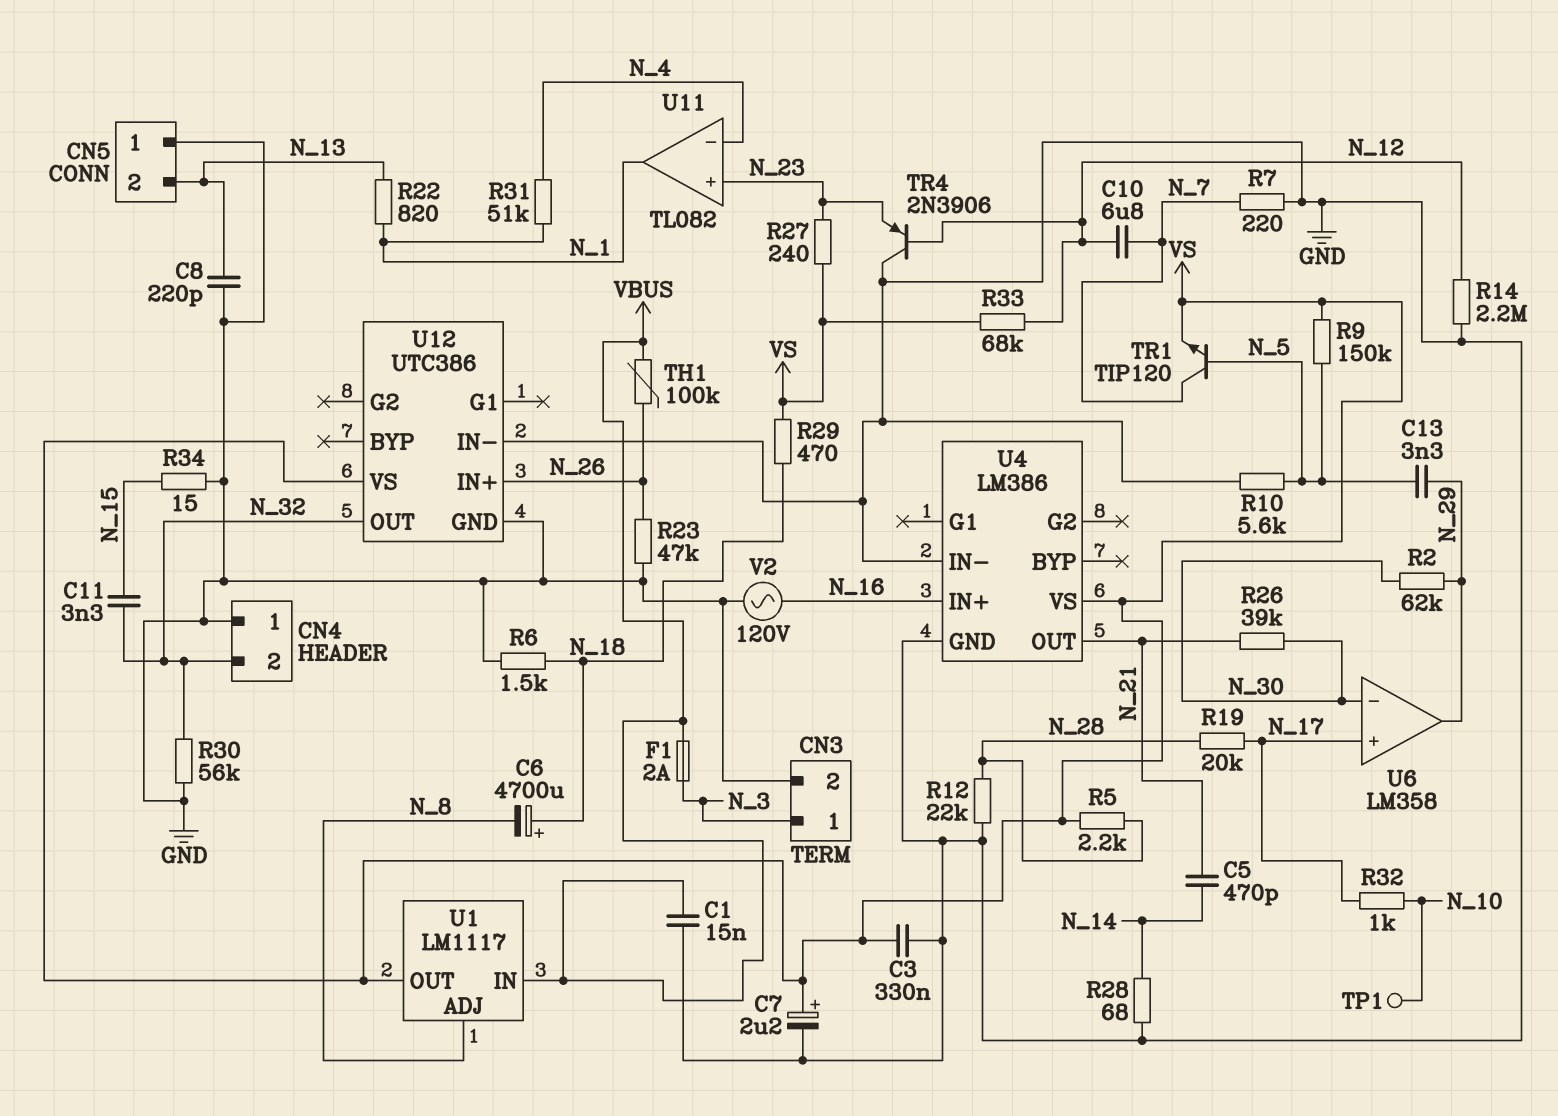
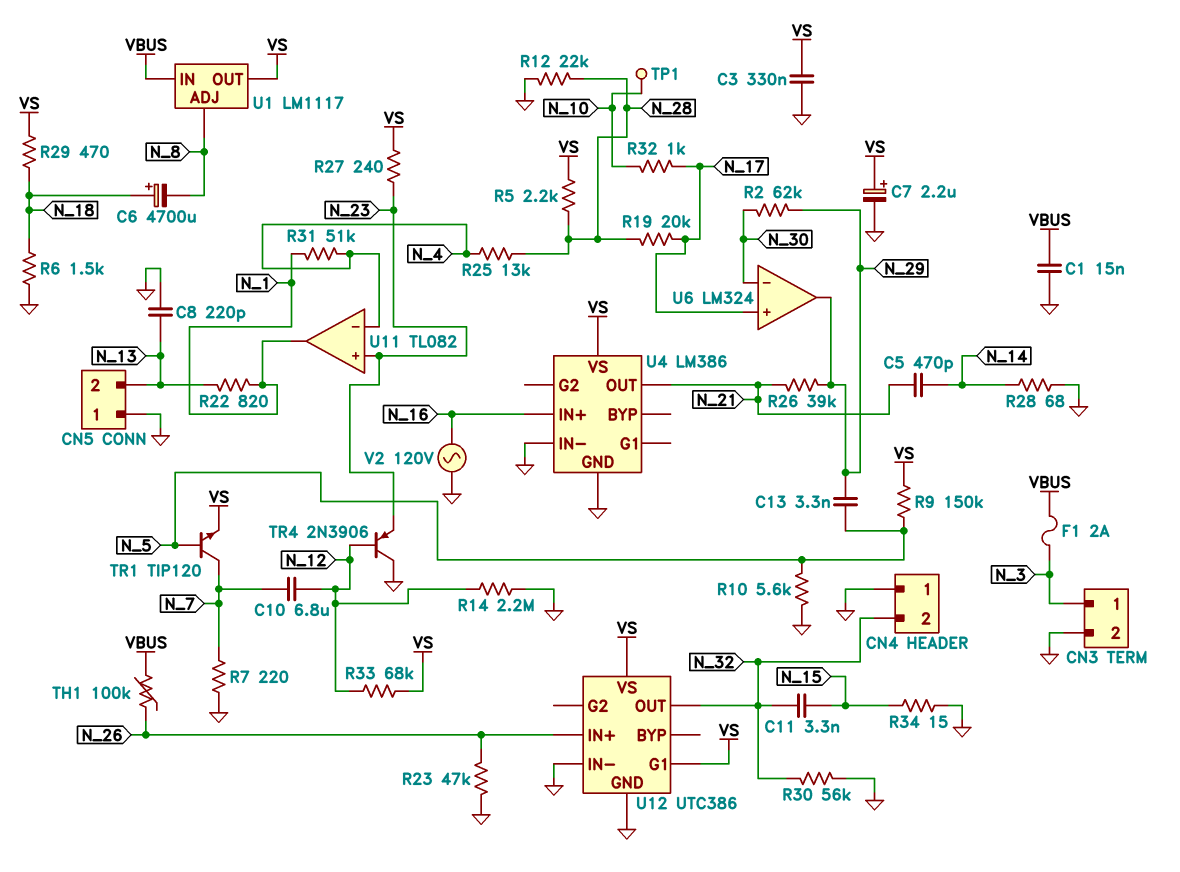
R25: none -> 13k (N_4, N_28)
R26: 39k (N_21, N_30) -> 39k (N_21, N_29)
U6: LM358 -> LM324
U12 pin G1: none -> VS

